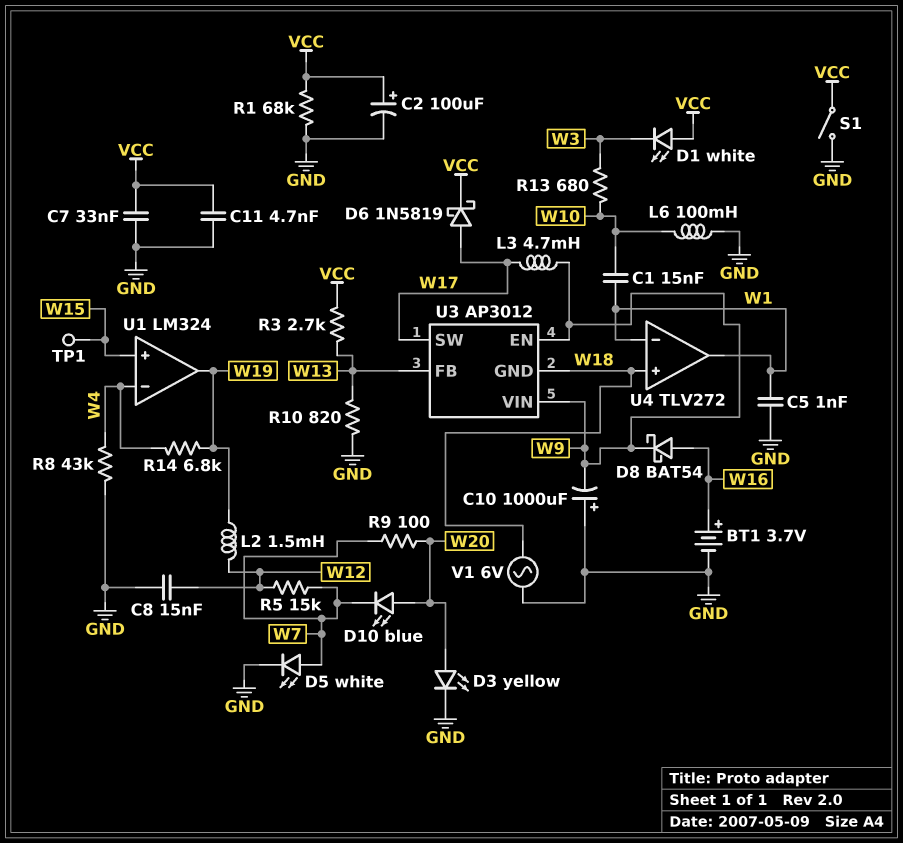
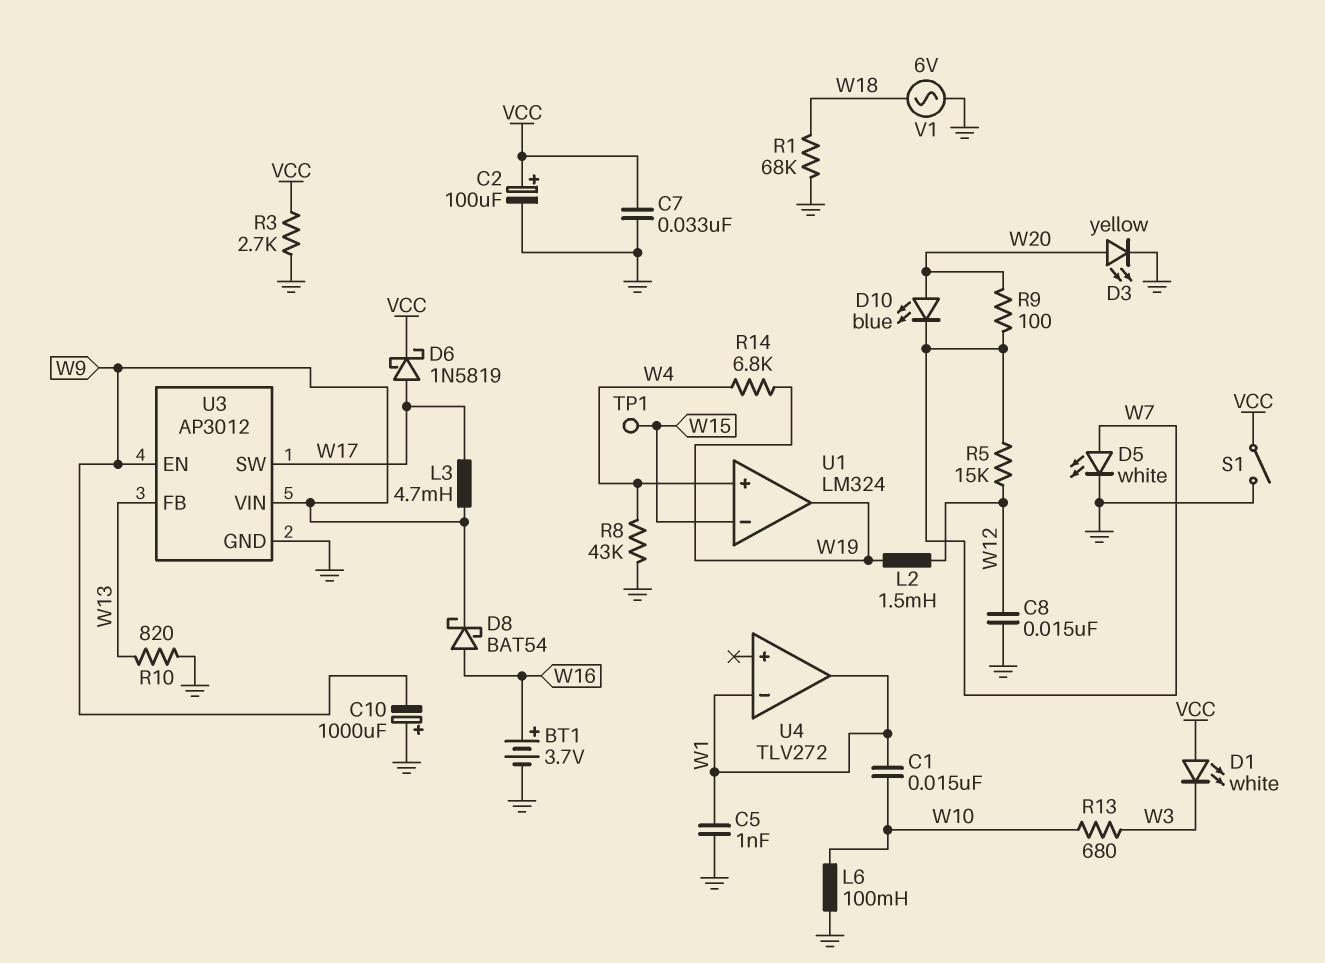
C11: 4.7nF (GND, VCC) -> none
R1: 68k (GND, VCC) -> 68k (GND, W18)
R3: 2.7k (VCC, W13) -> 2.7k (GND, VCC)
U1 pin in+: W15 -> W4
U1 pin in-: W4 -> W15
U3 pin GND: W18 -> GND
U4 pin in+: W18 -> none

